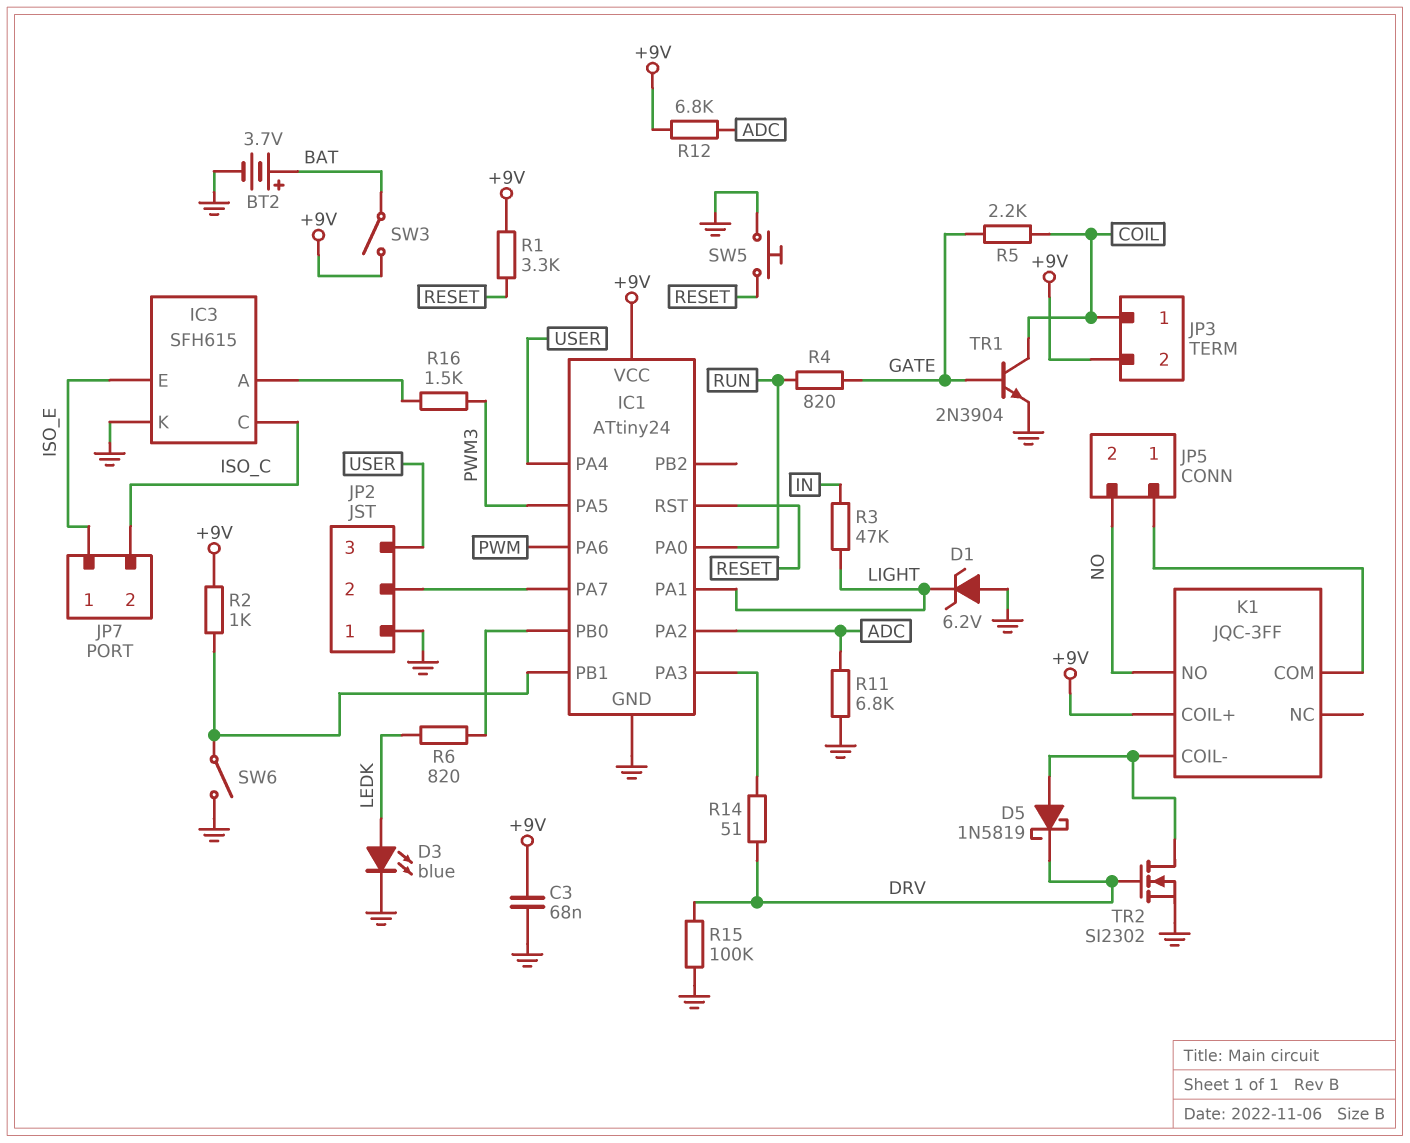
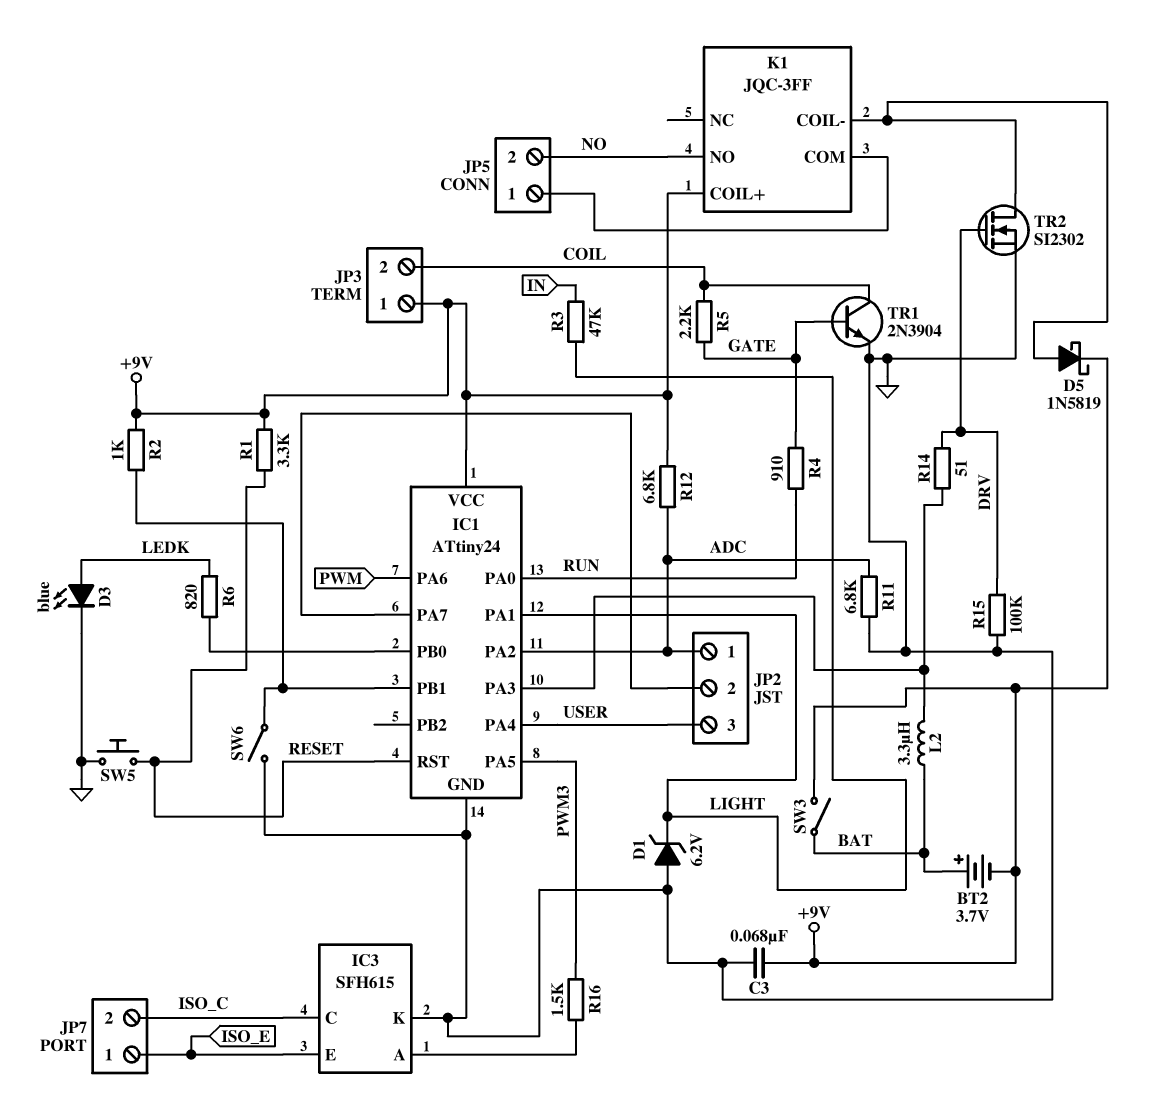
BT2: 3.7V (plus BAT, minus GND) -> 3.7V (plus BAT, minus +9V)
D5: schottky 1N5819 (A K1/COIL-, K DRV) -> schottky 1N5819 (A K1/COIL-, K +9V)
JP2 pin 1: GND -> ADC
JP3 pin 1: COIL -> +9V
JP3 pin 2: +9V -> COIL
L2: none -> 3.3uH (BAT, IC1/PA3)
R4: 820 (GATE, RUN) -> 910 (GATE, RUN)

